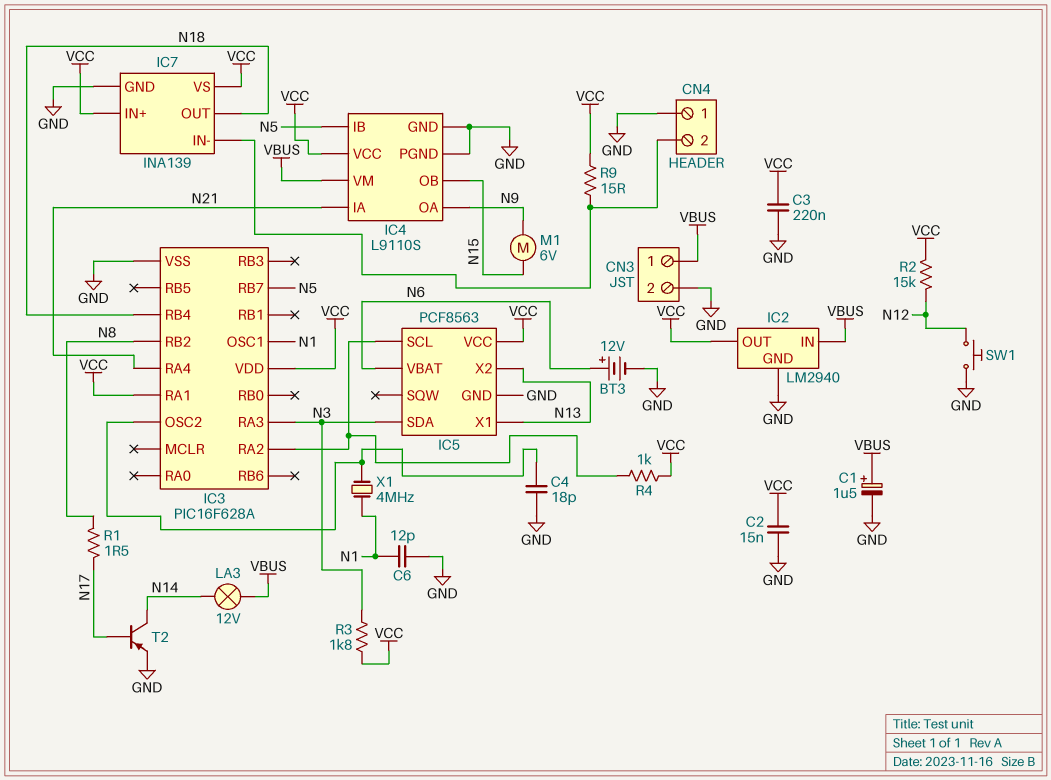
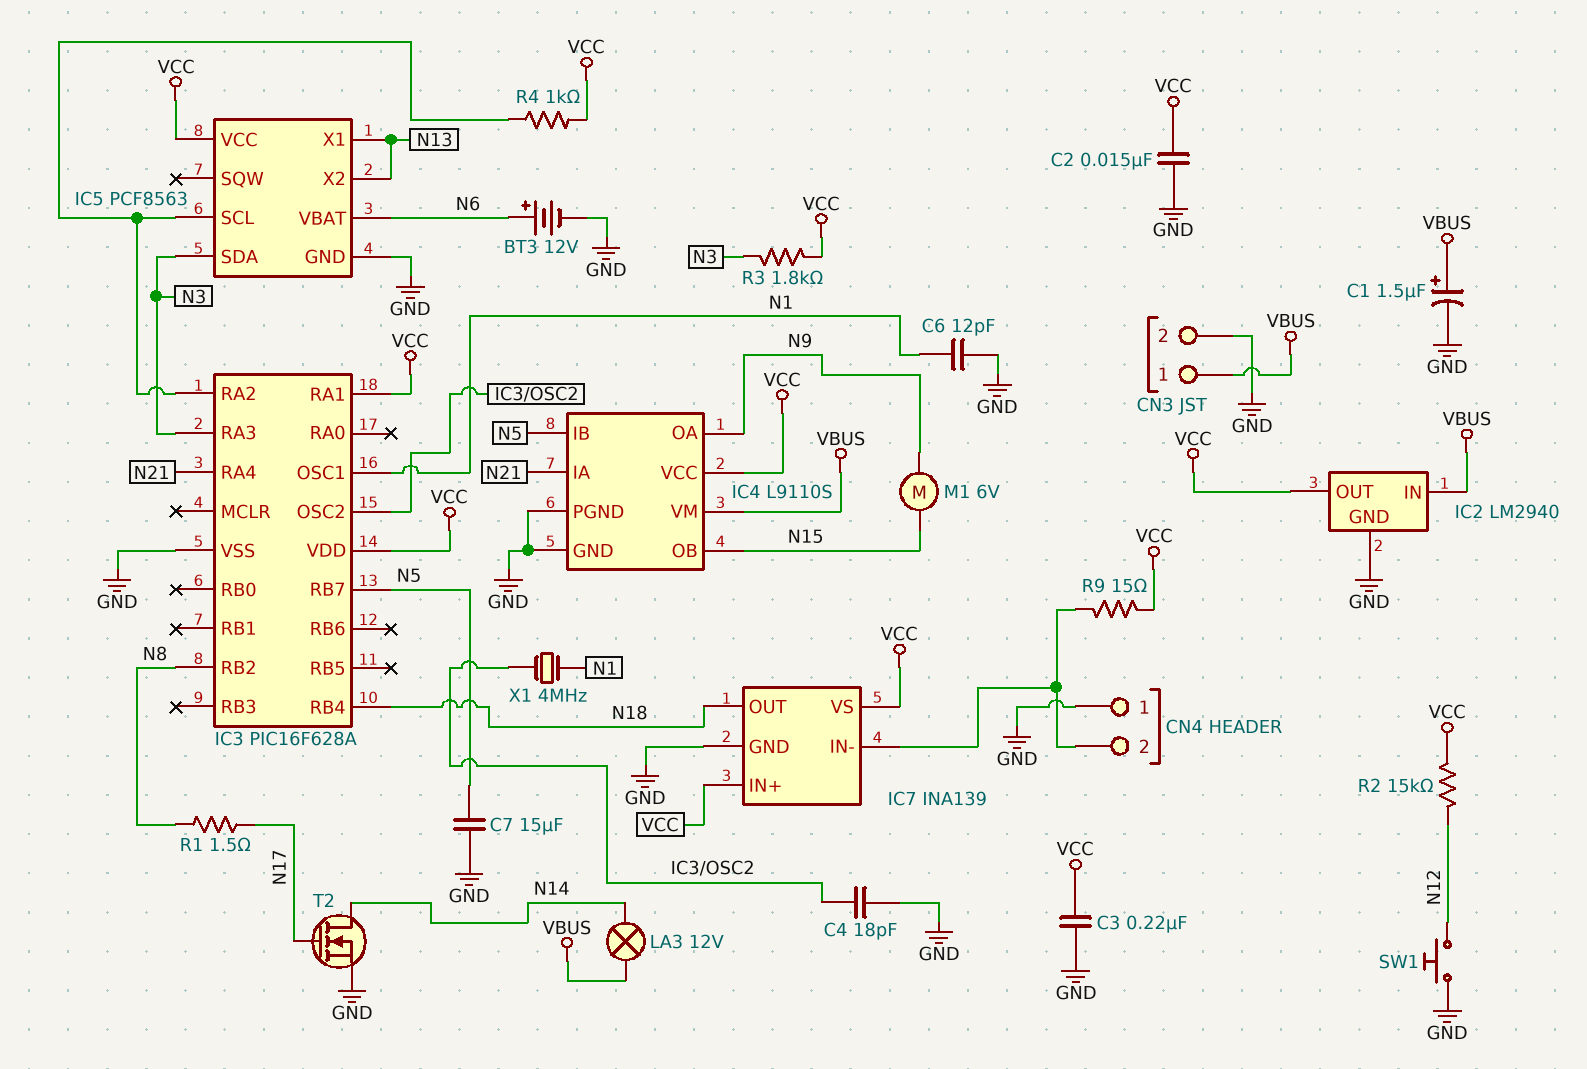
C7: none -> 15uF (GND, N5)
T2: PNP (B N17, C N14, E GND) -> NMOS (G N17, D N14, S GND)

